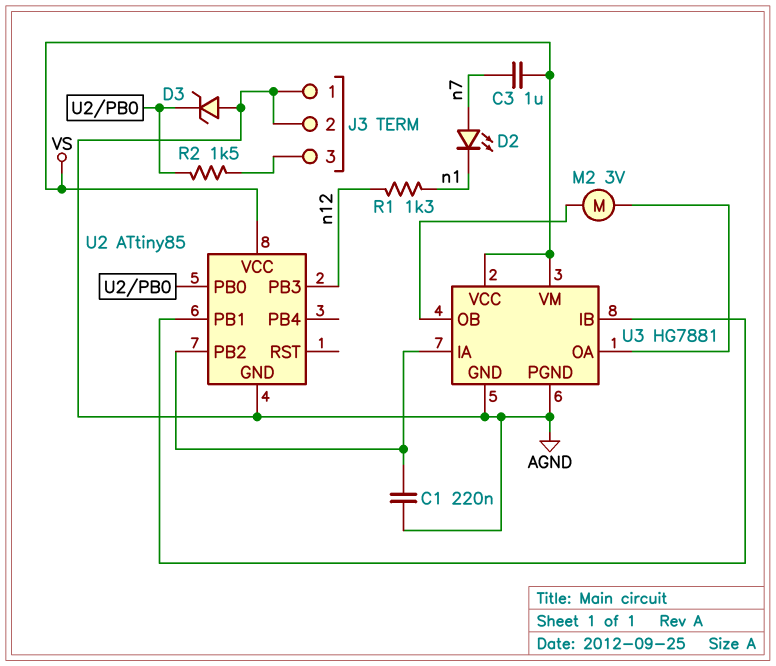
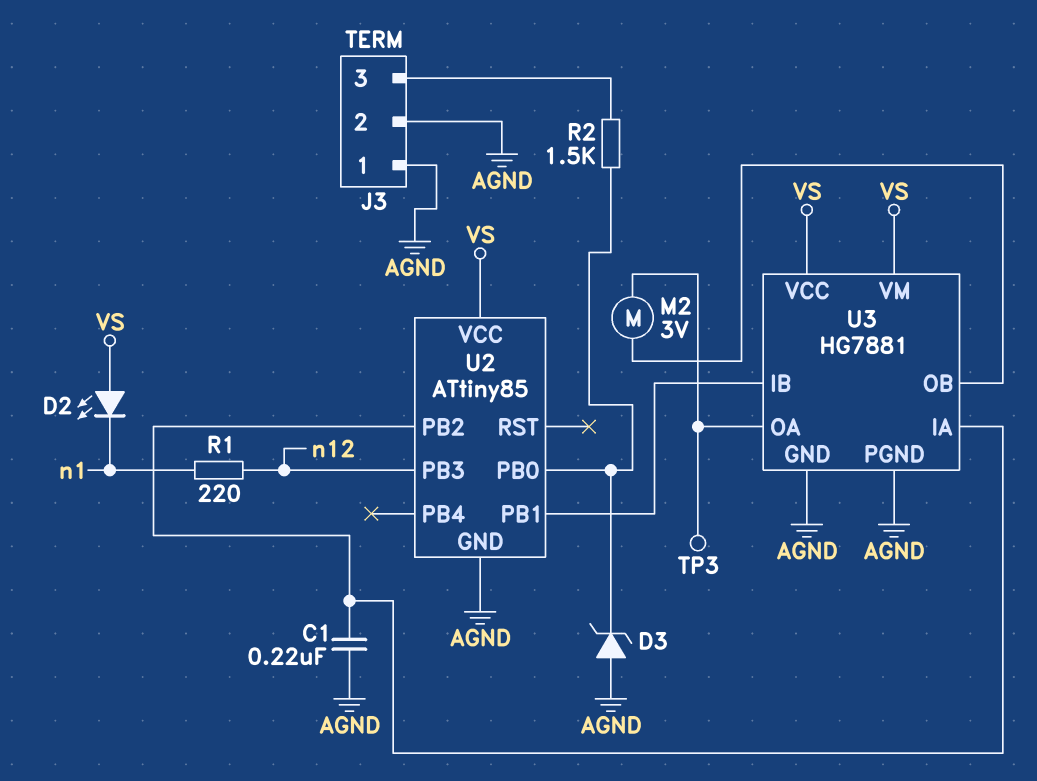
C3: 1uF (VS, n7) -> none
D2: LED (A n7, K n1) -> LED (A VS, K n1)
R1: 1.3k (n1, n12) -> 220 (n1, n12)
TP3: none -> test point (U3/OA)

